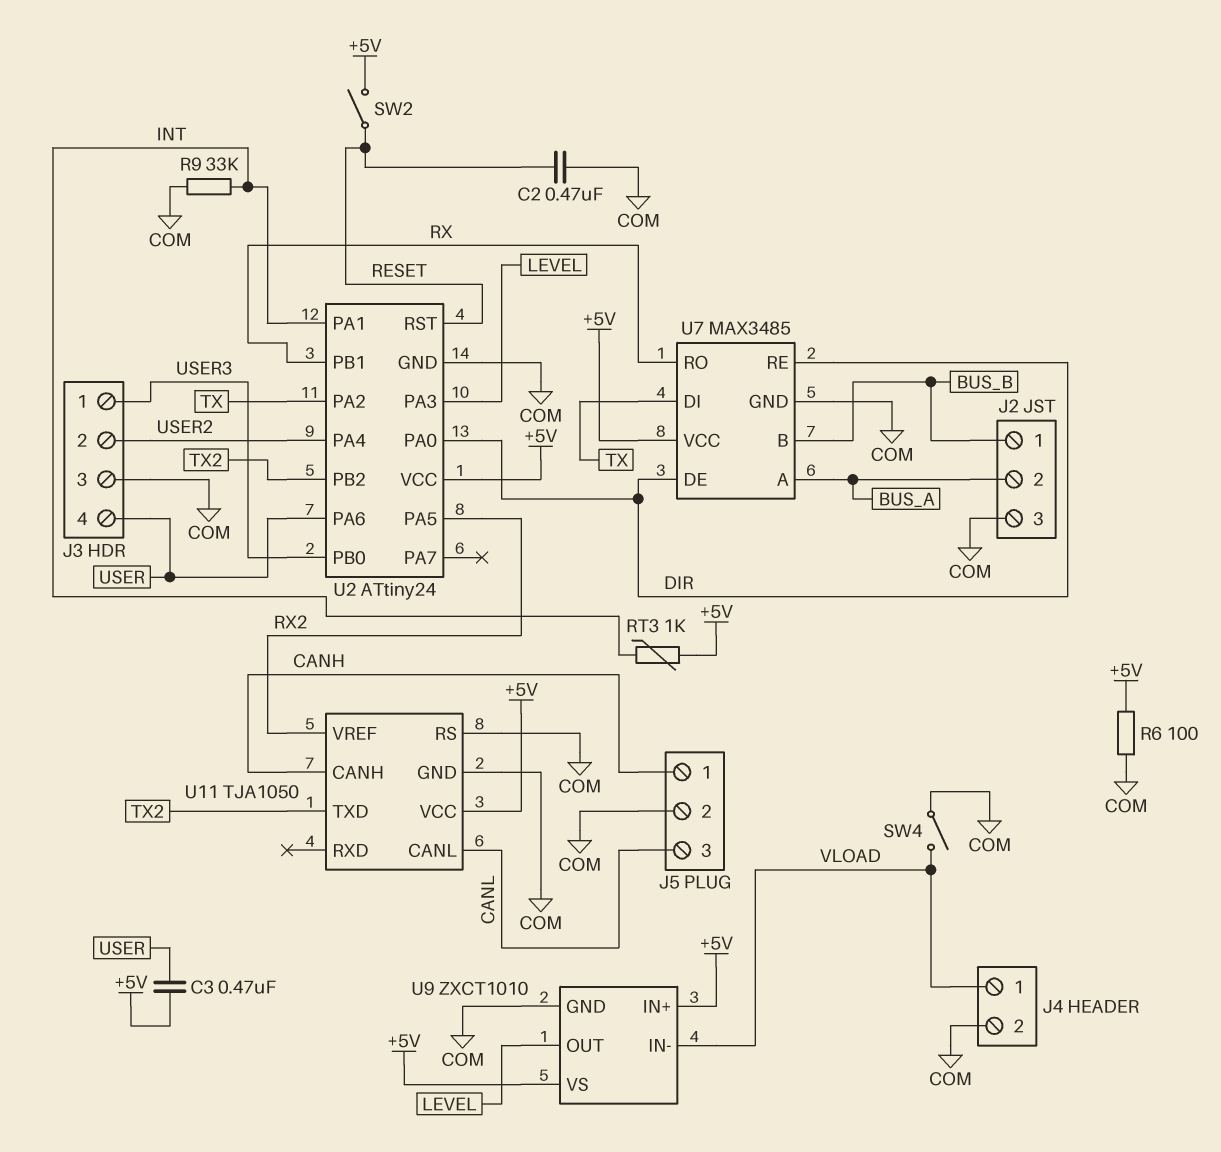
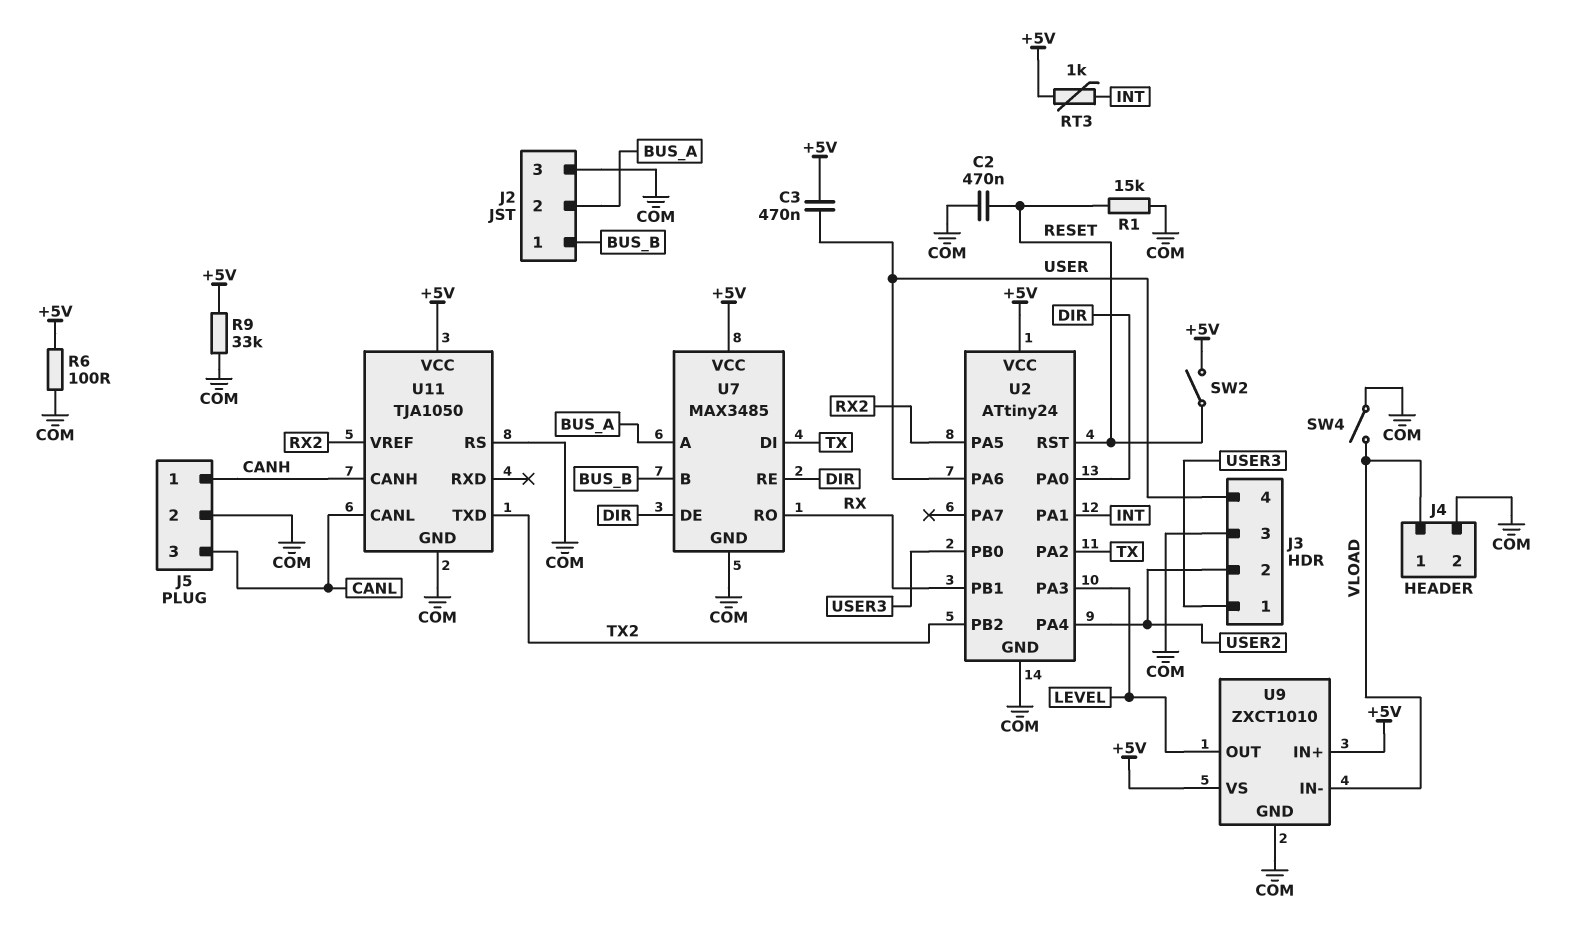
R1: none -> 15k (COM, RESET)
R9: 33k (COM, INT) -> 33k (+5V, COM)

